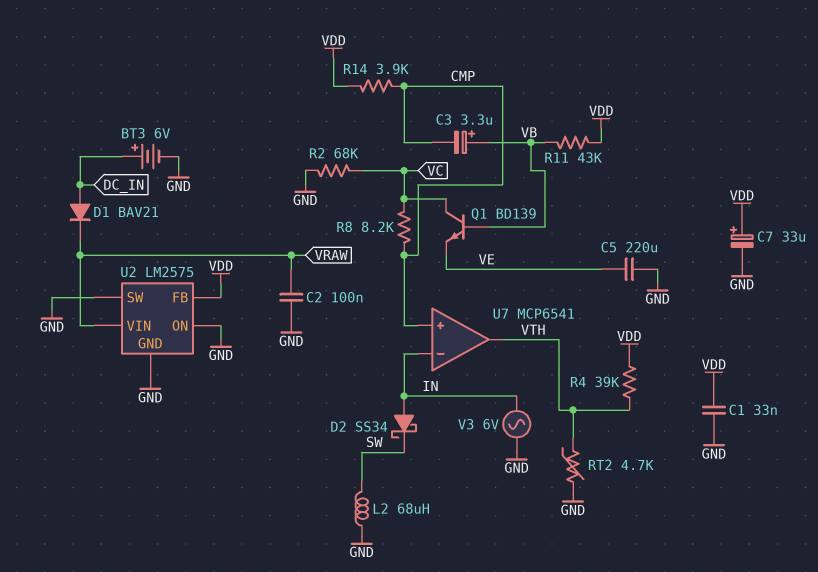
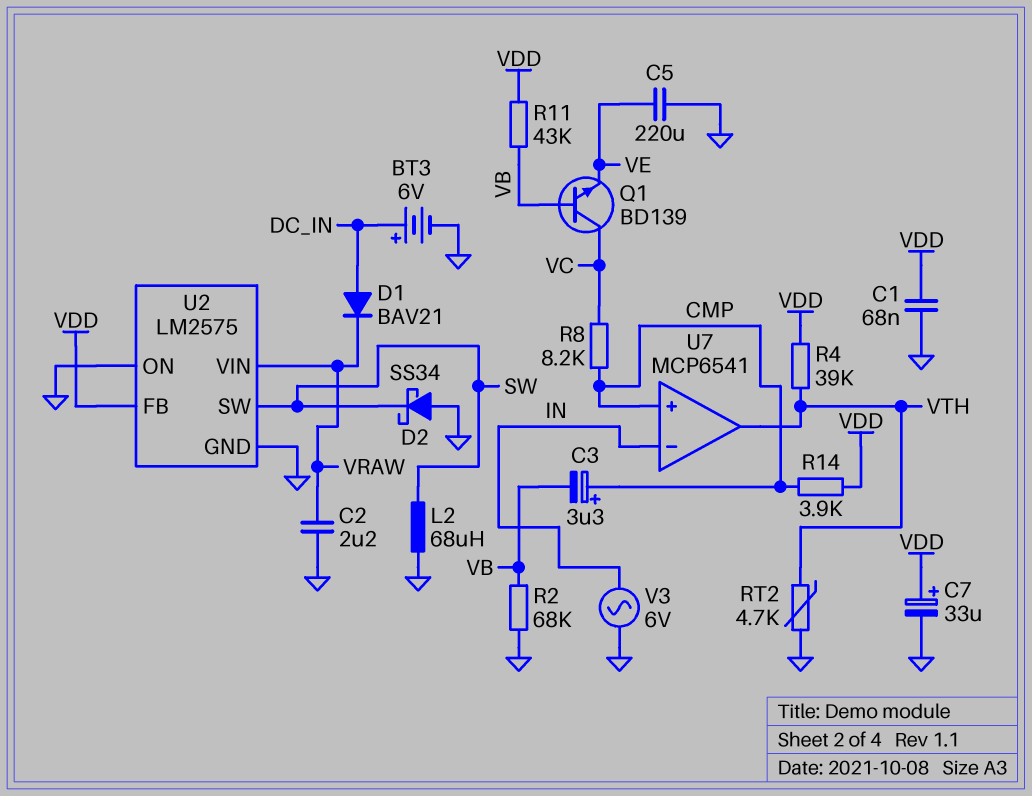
C1: 33nF (GND, VDD) -> 68nF (GND, VDD)
C2: 100nF (GND, VRAW) -> 2.2uF (GND, VRAW)
C3: 3.3uF (plus VB, minus CMP) -> 3.3uF (plus CMP, minus VB)
D2: schottky SS34 (A IN, K SW) -> schottky SS34 (A GND, K SW)
R2: 68k (GND, VC) -> 68k (GND, VB)
U2 pin SW: GND -> SW

